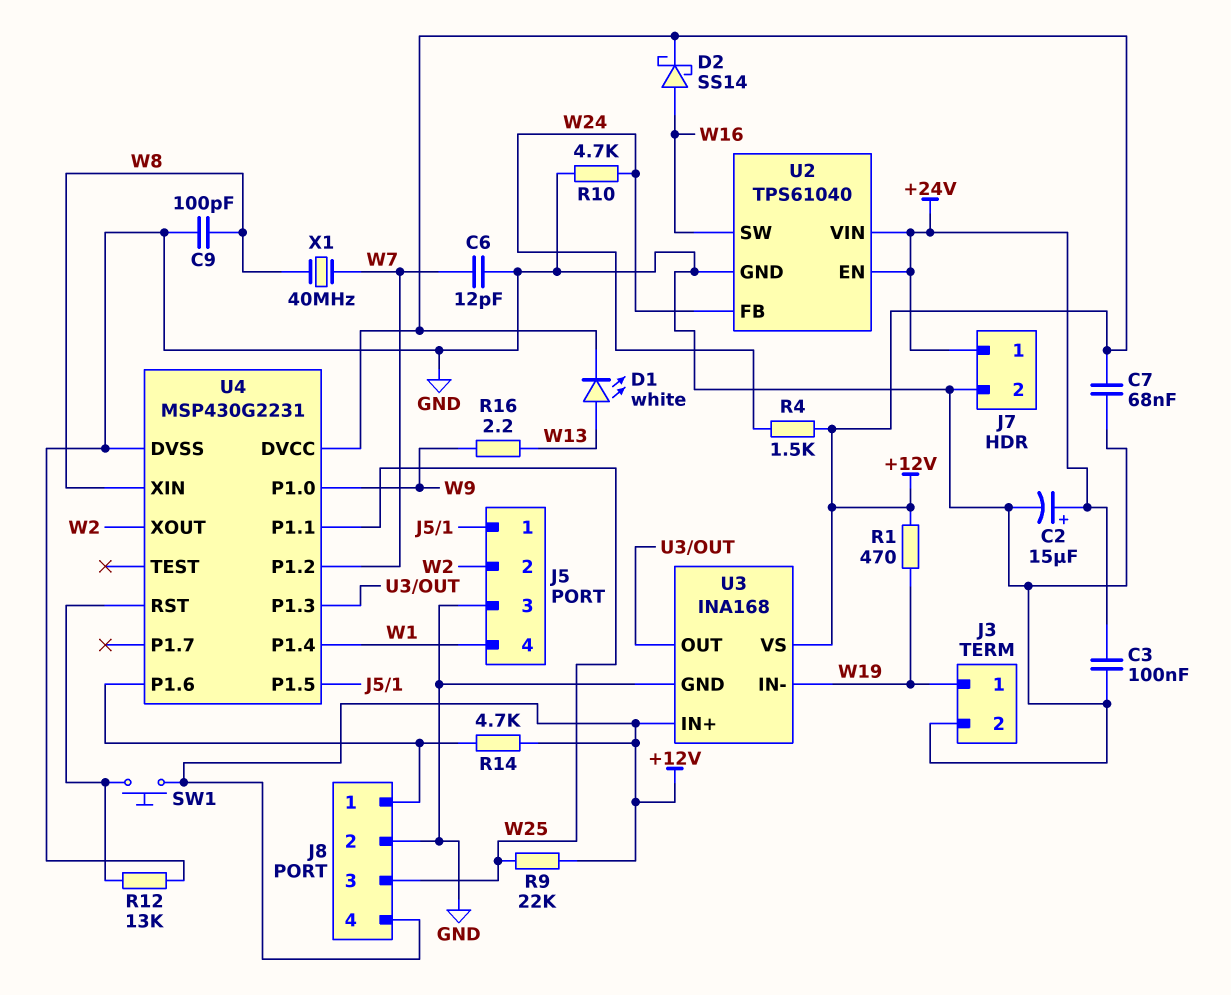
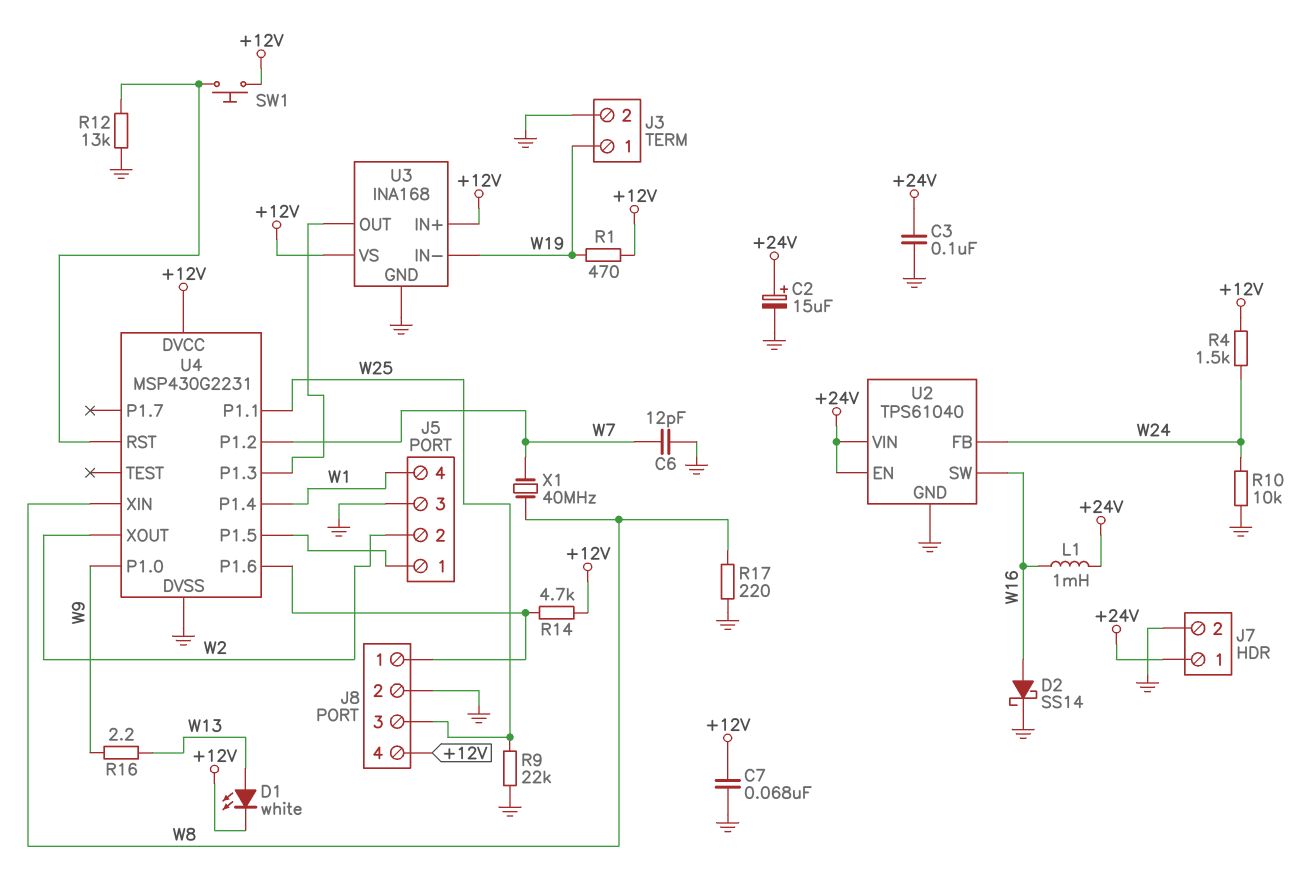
C9: 100pF (GND, W8) -> none
D2: schottky SS14 (A W16, K +12V) -> schottky SS14 (A W16, K GND)
L1: none -> 1mH (+24V, W16)
R9: 22k (+12V, W25) -> 22k (GND, W25)
R10: 4.7k (GND, W24) -> 10k (GND, W24)
R17: none -> 220 (GND, W8)

